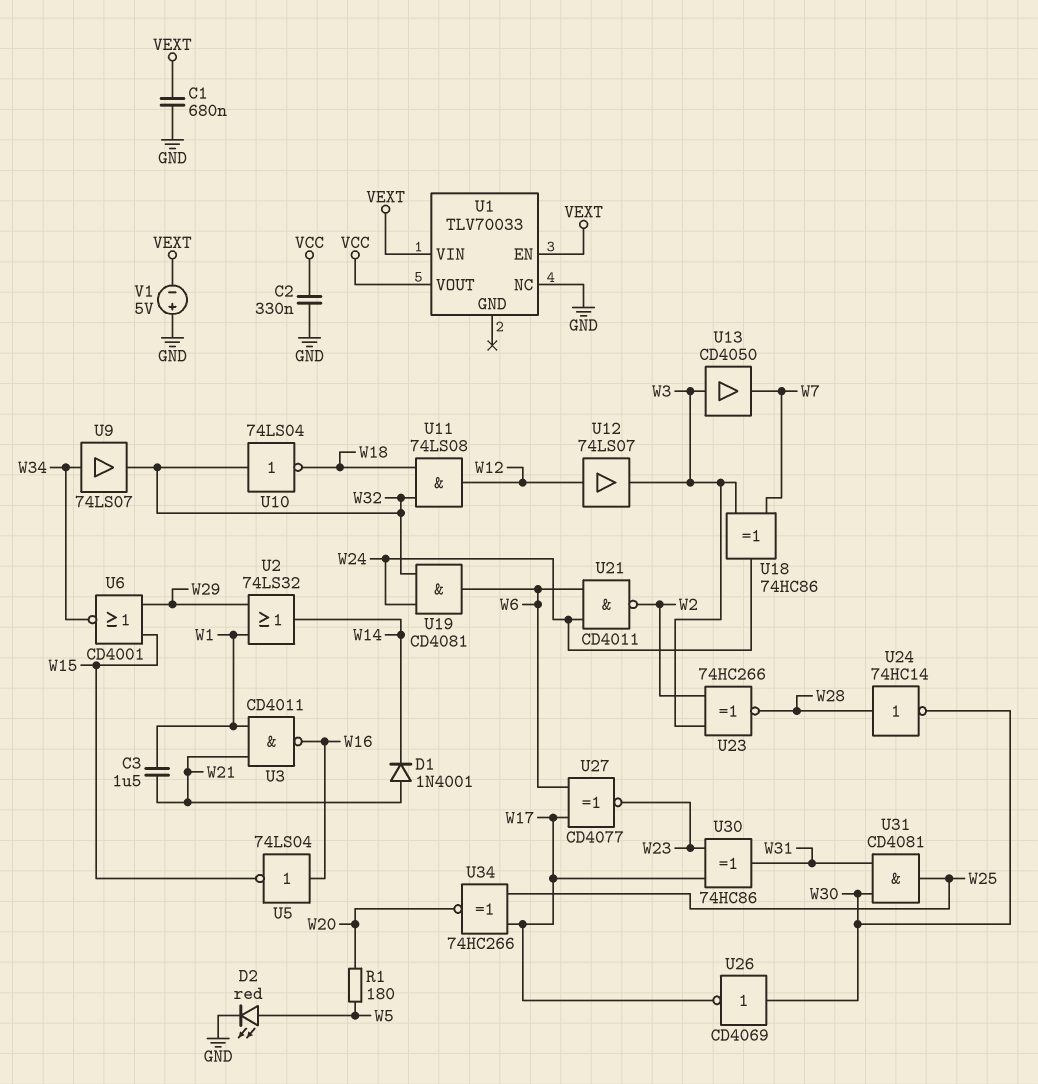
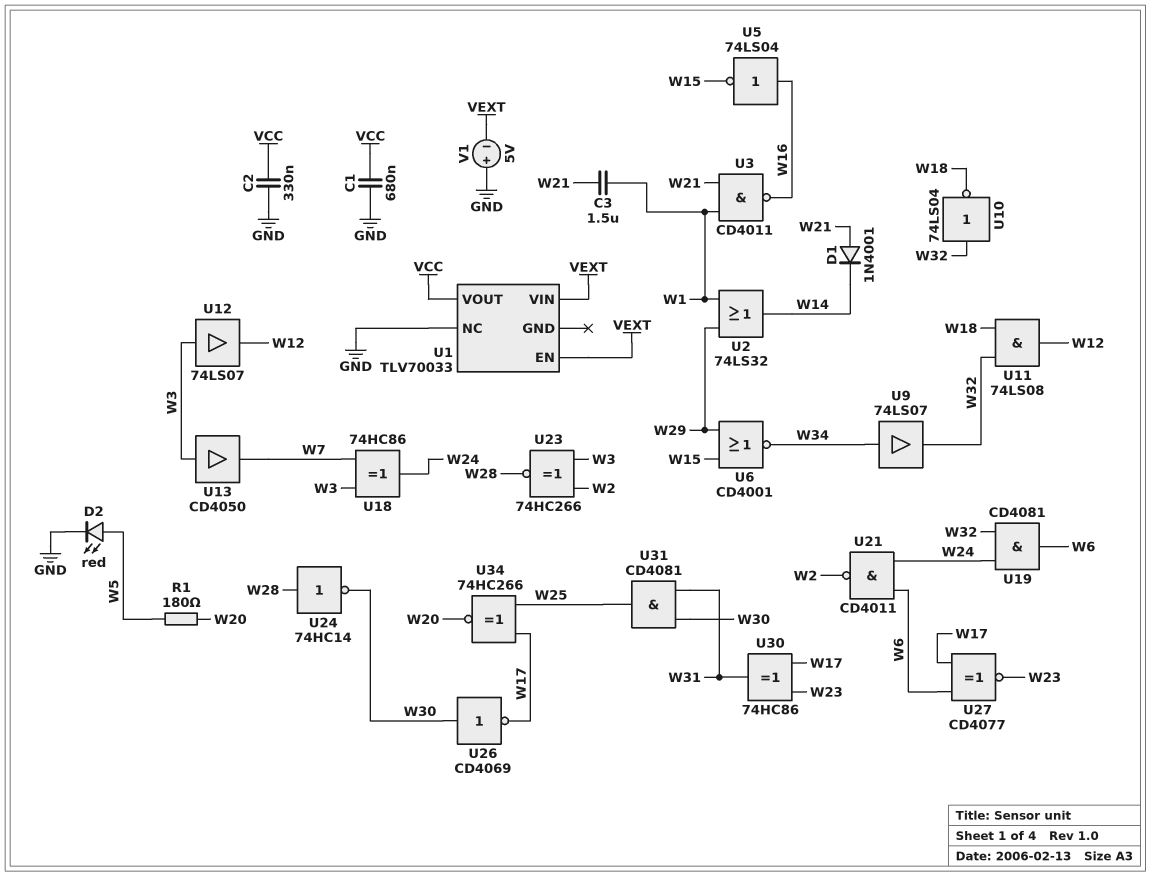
C1: 680nF (GND, VEXT) -> 680nF (GND, VCC)
U12: buffer 74LS07 (in W12, out W3) -> buffer 74LS07 (in W3, out W12)

